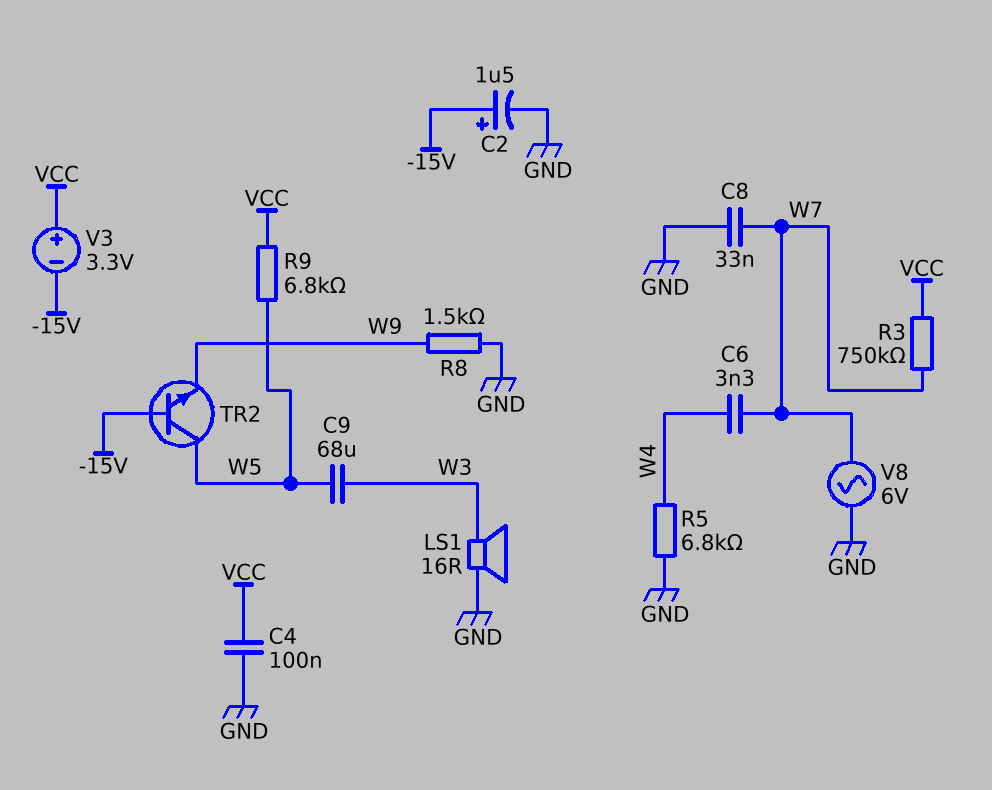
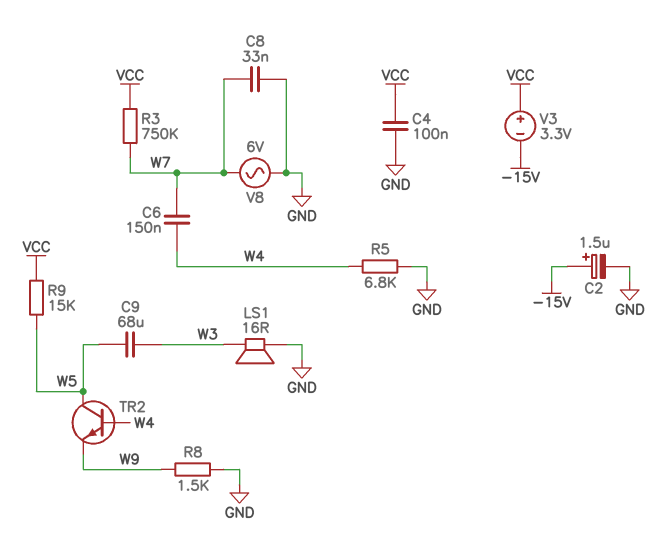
C6: 3.3nF (W4, W7) -> 150nF (W4, W7)
R9: 6.8k (VCC, W5) -> 15k (VCC, W5)
TR2: NPN (B -15V, C W5, E W9) -> NPN (B W4, C W5, E W9)

